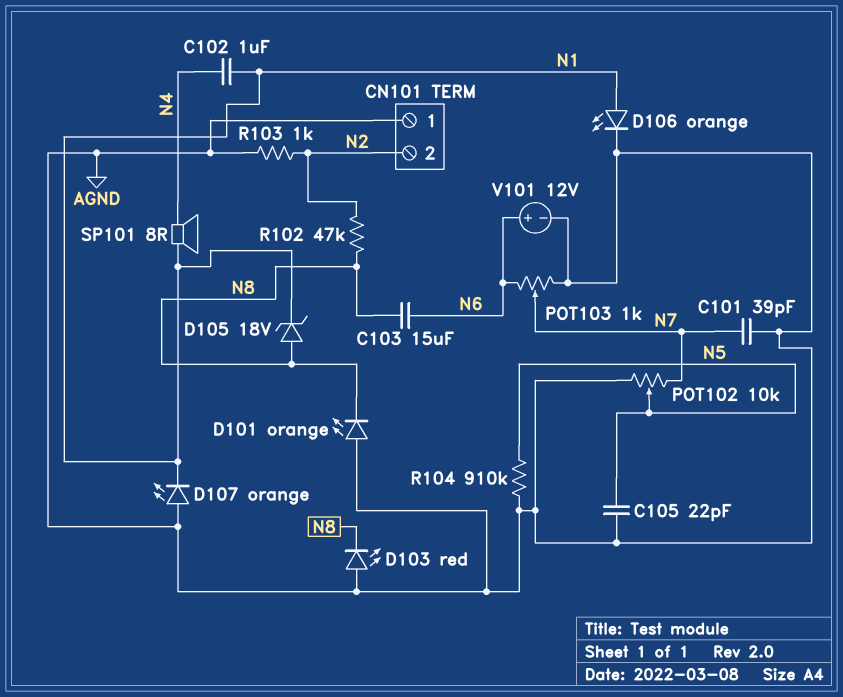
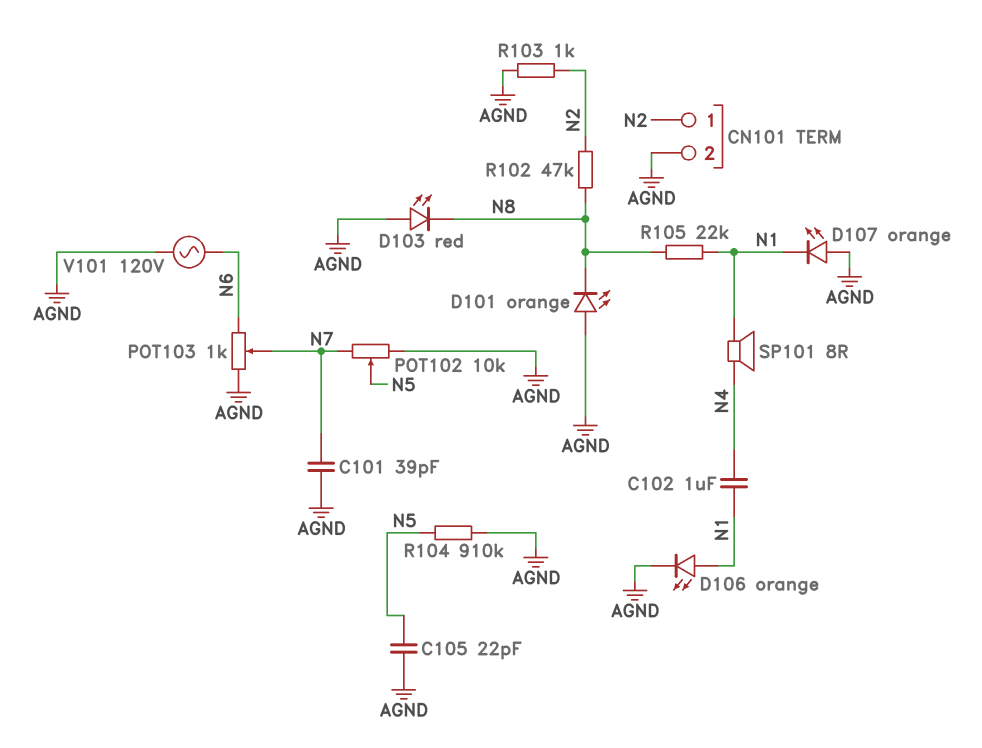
C103: 15uF (N6, N8) -> none
CN101 pin 1: AGND -> N2
CN101 pin 2: N2 -> AGND
D105: zener 18V (A N8, K N1) -> none
R105: none -> 22k (N1, N8)
V101: 12V (plus N6, minus AGND) -> AC 120V (AGND, N6)

